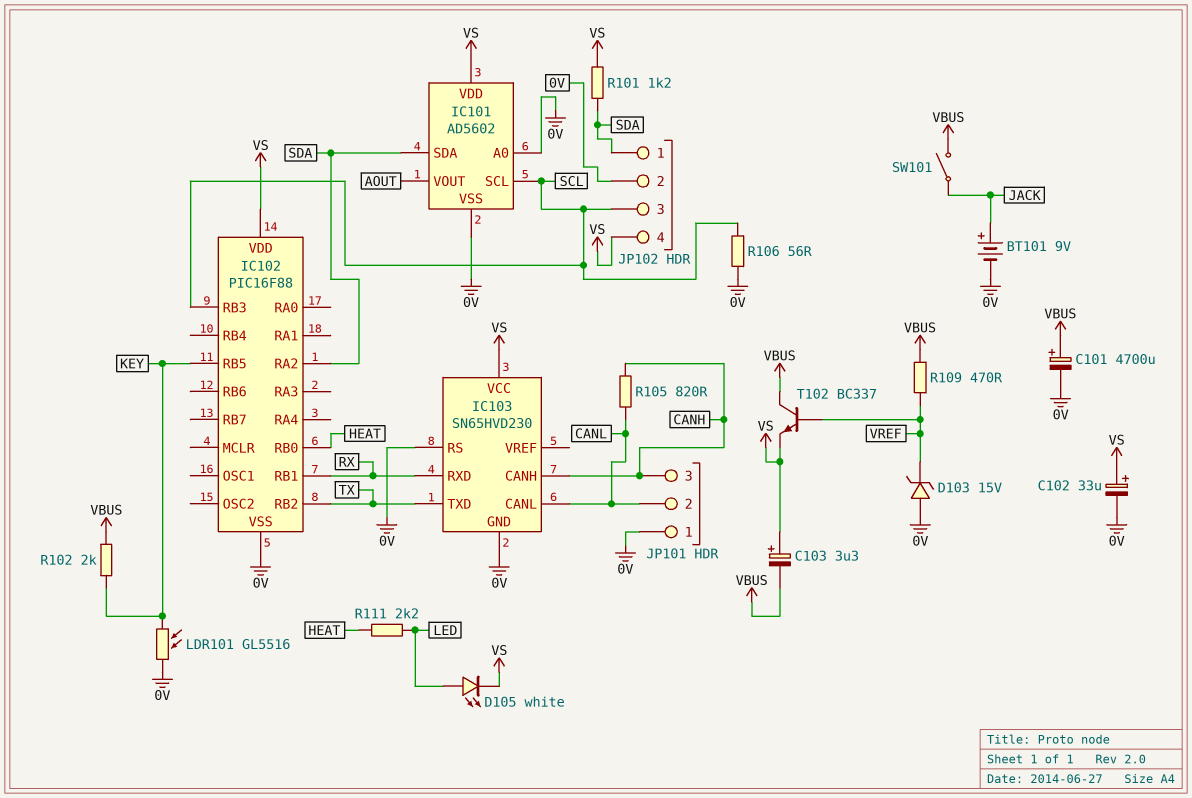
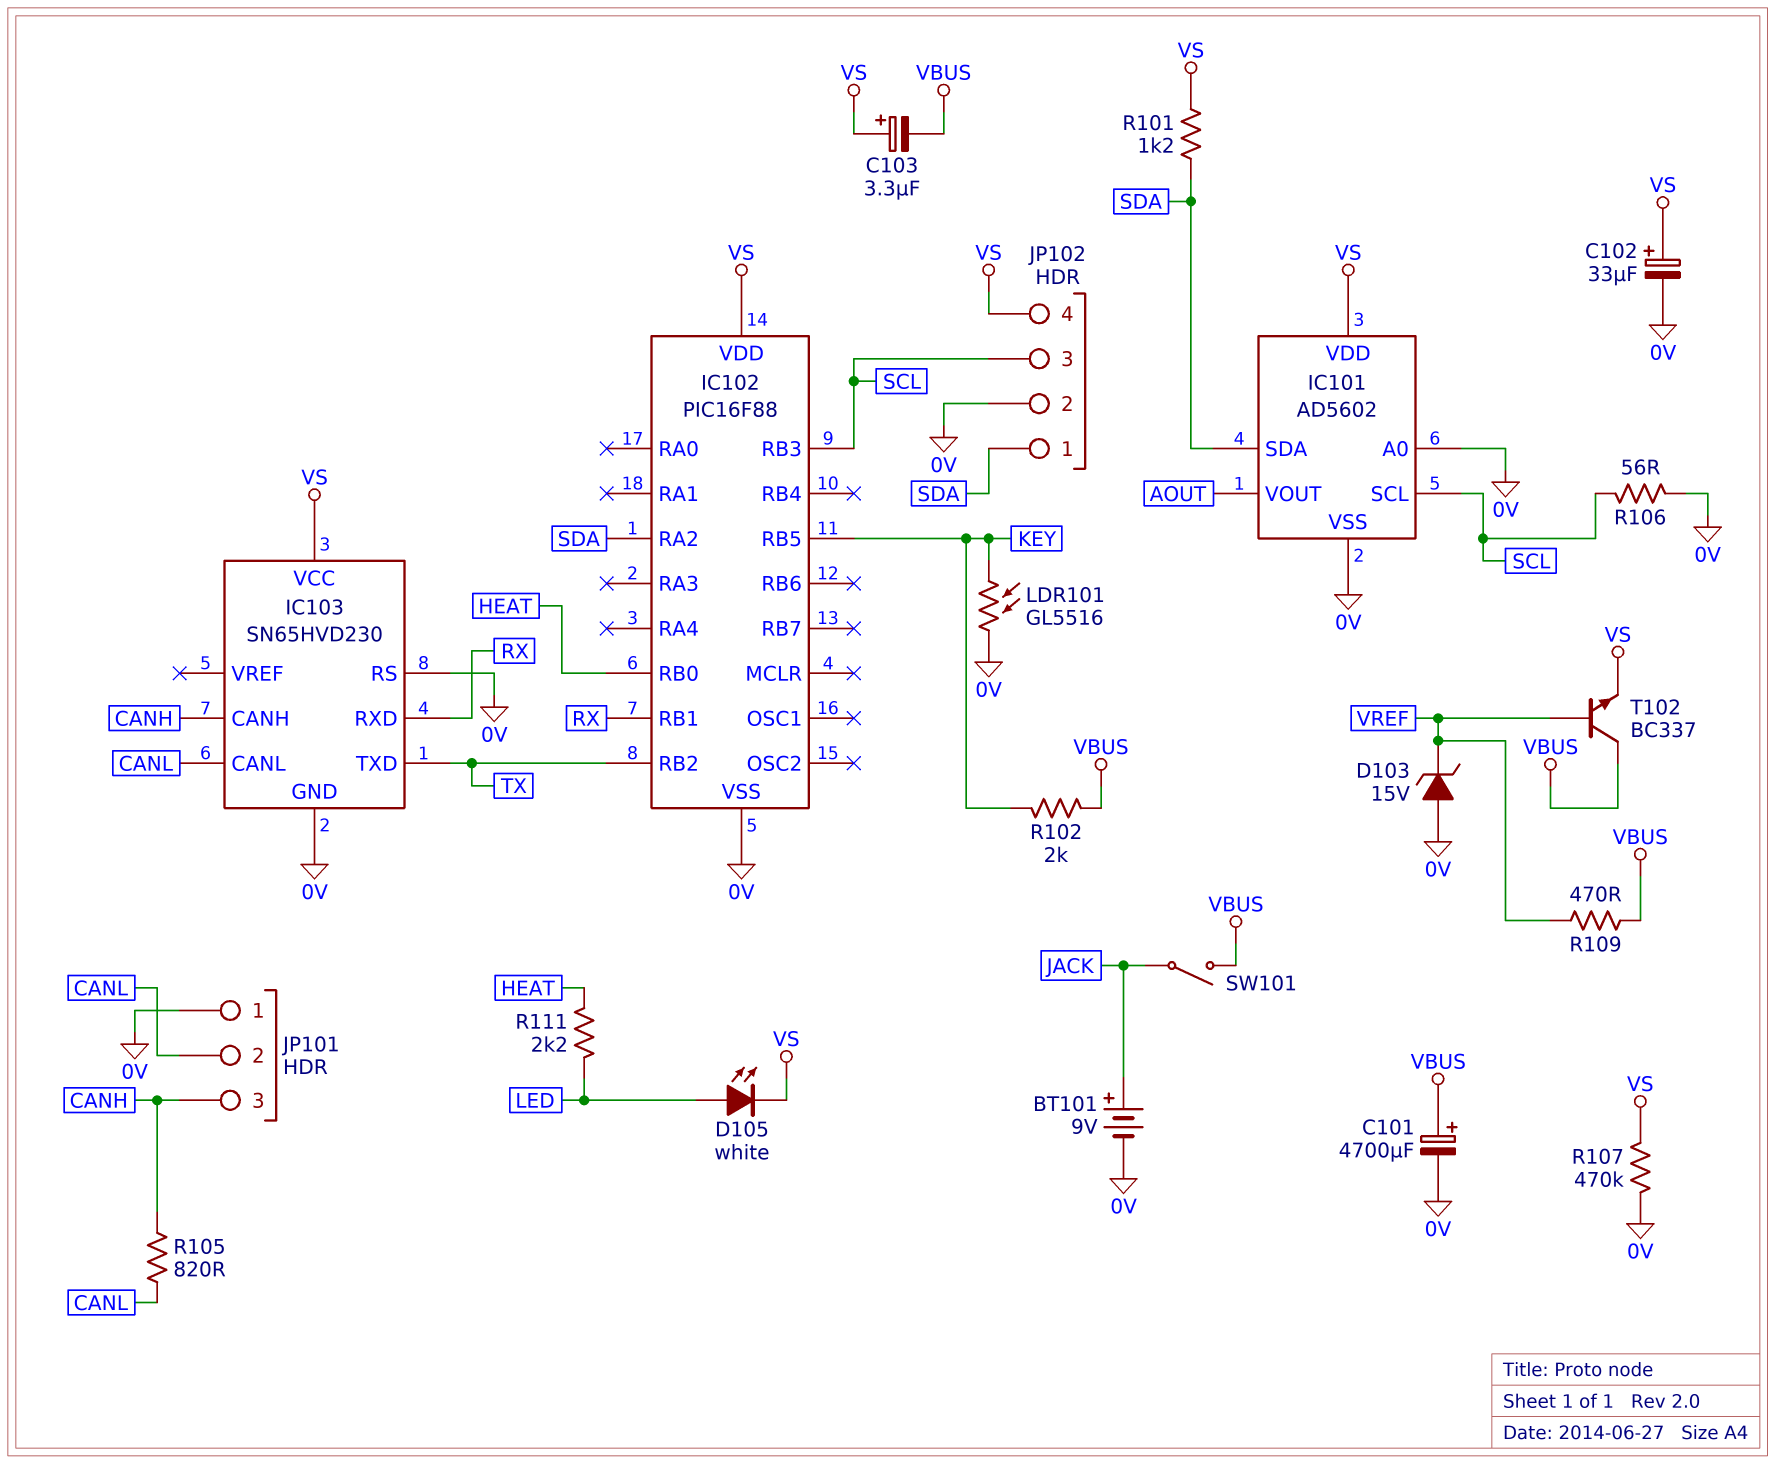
R107: none -> 470k (0V, VS)

